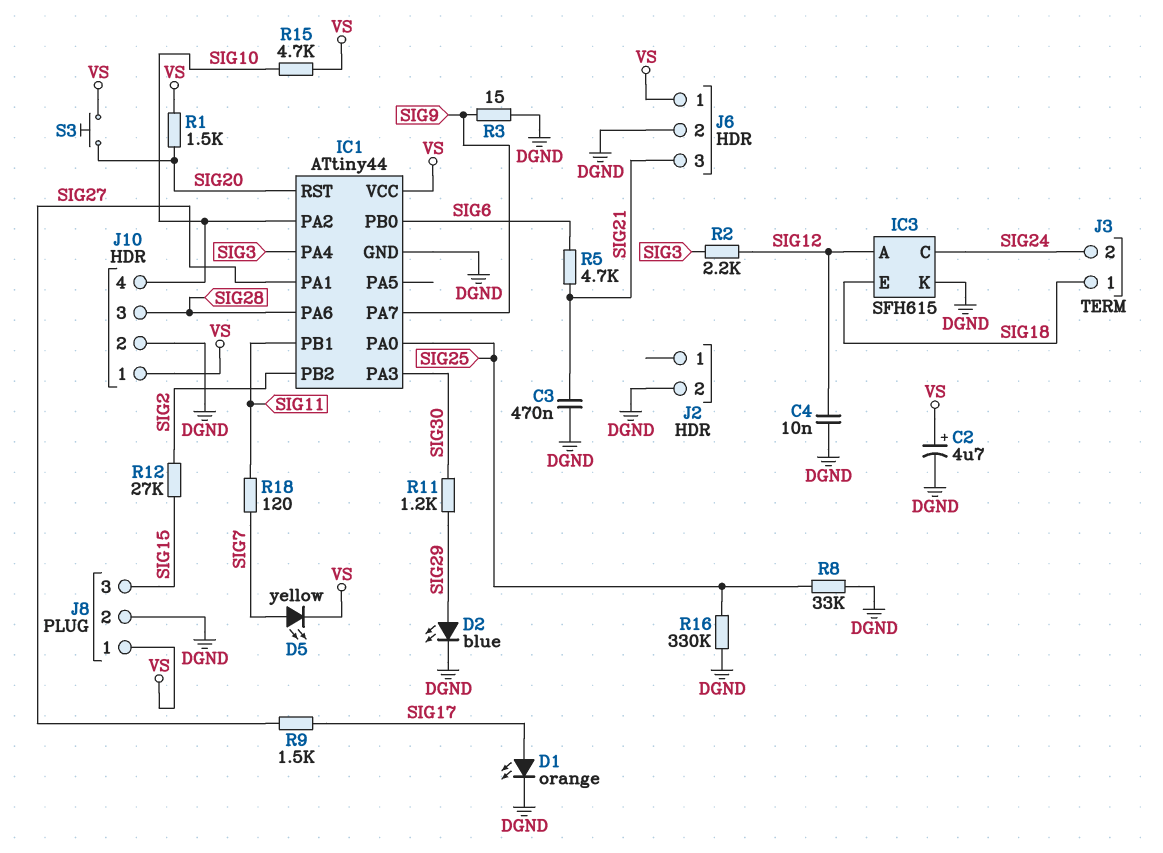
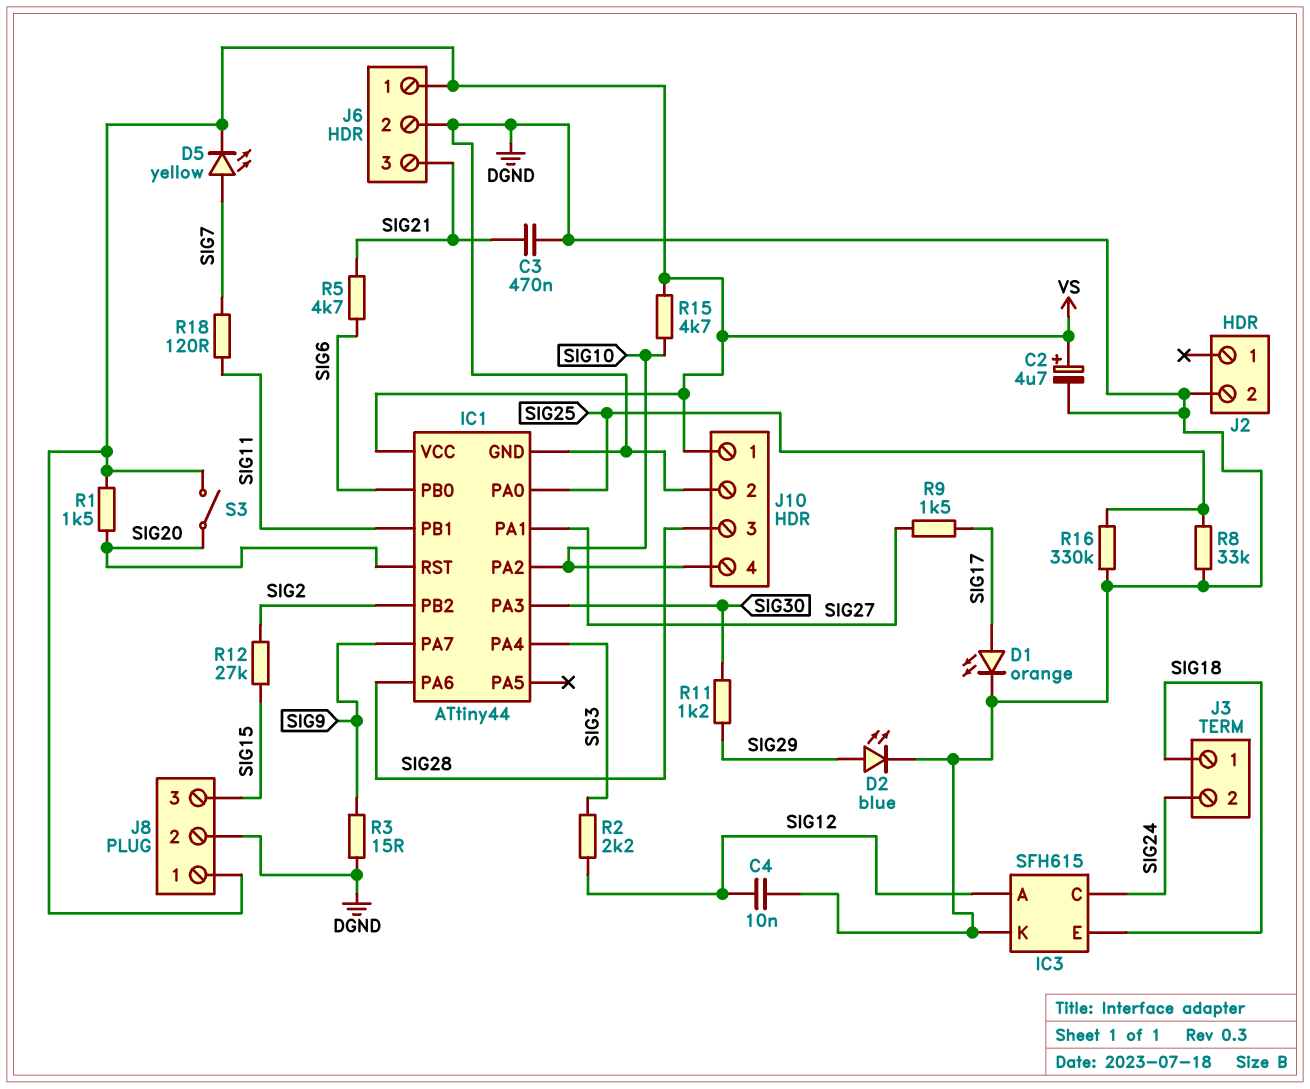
S3: button (SIG20, VS) -> switch (SIG20, VS)

